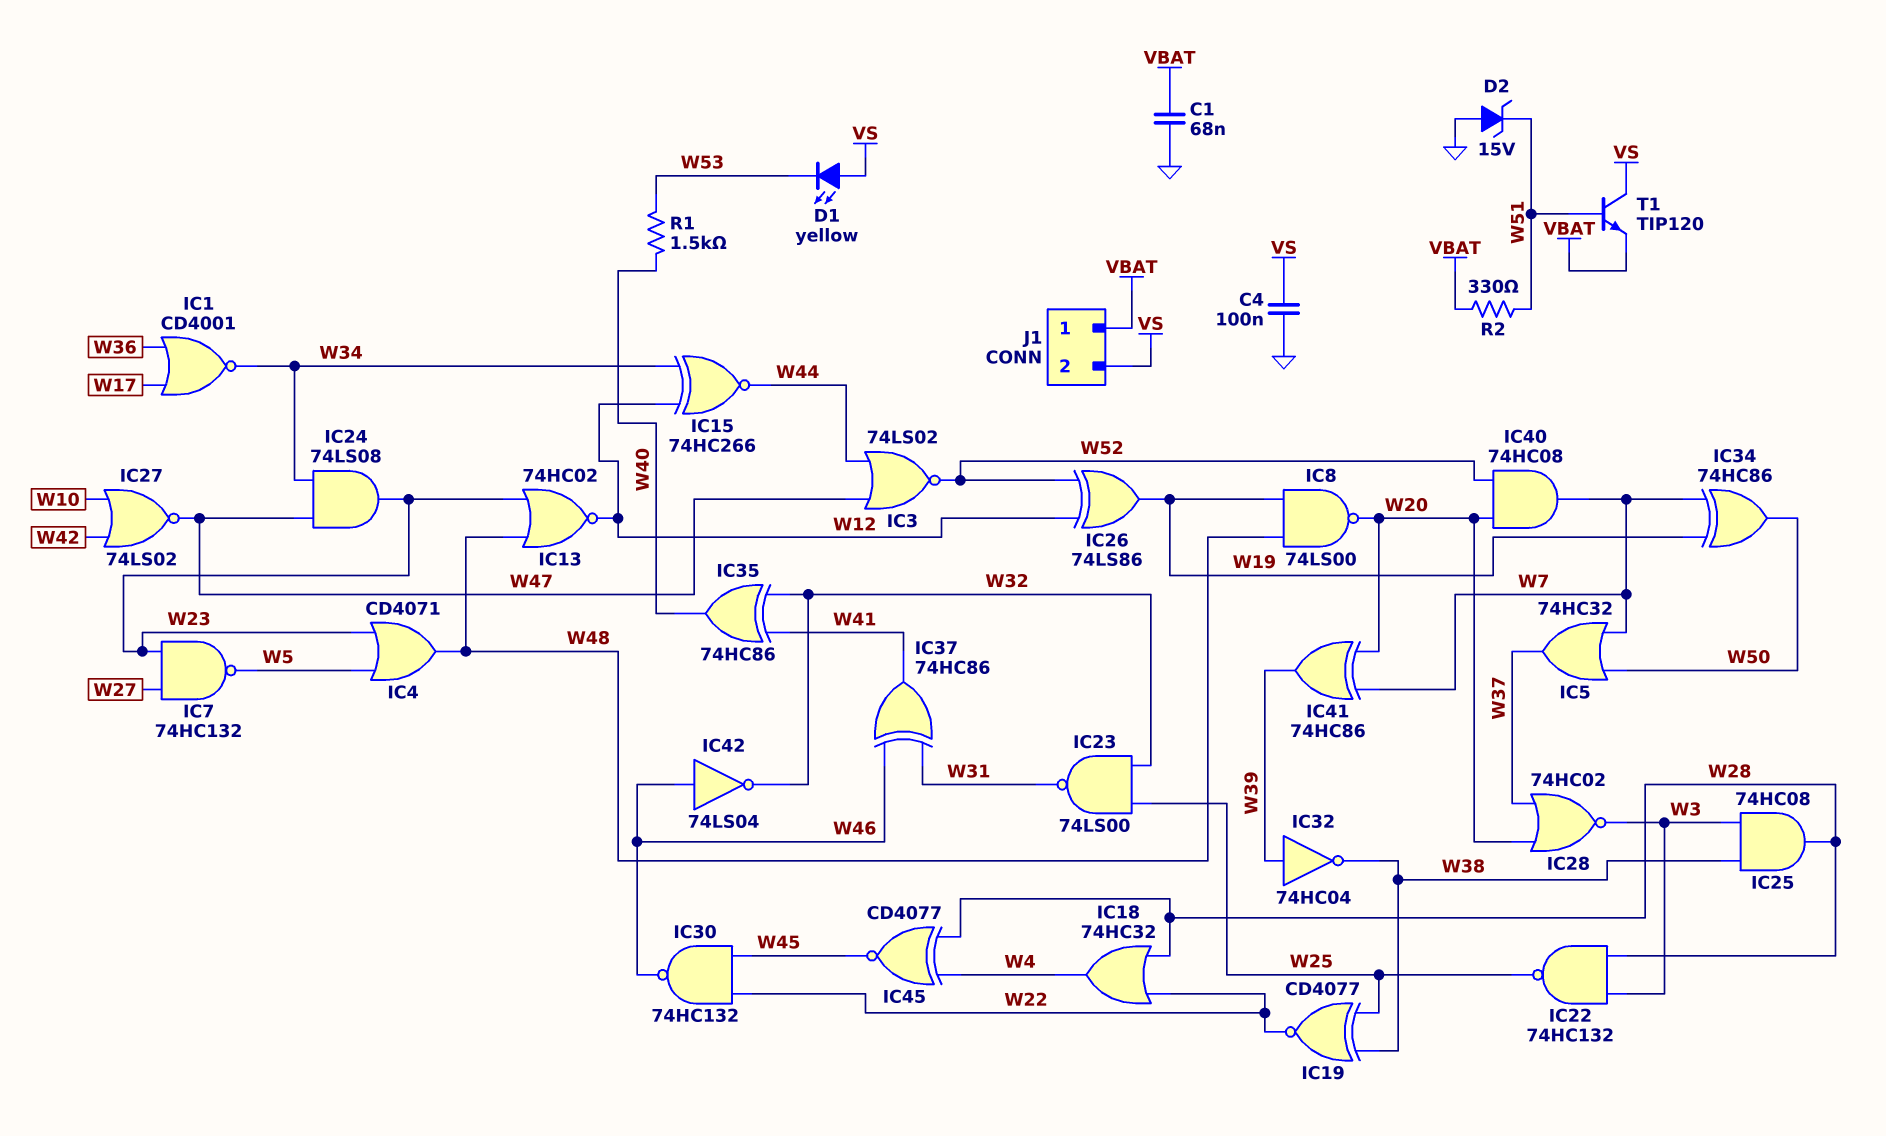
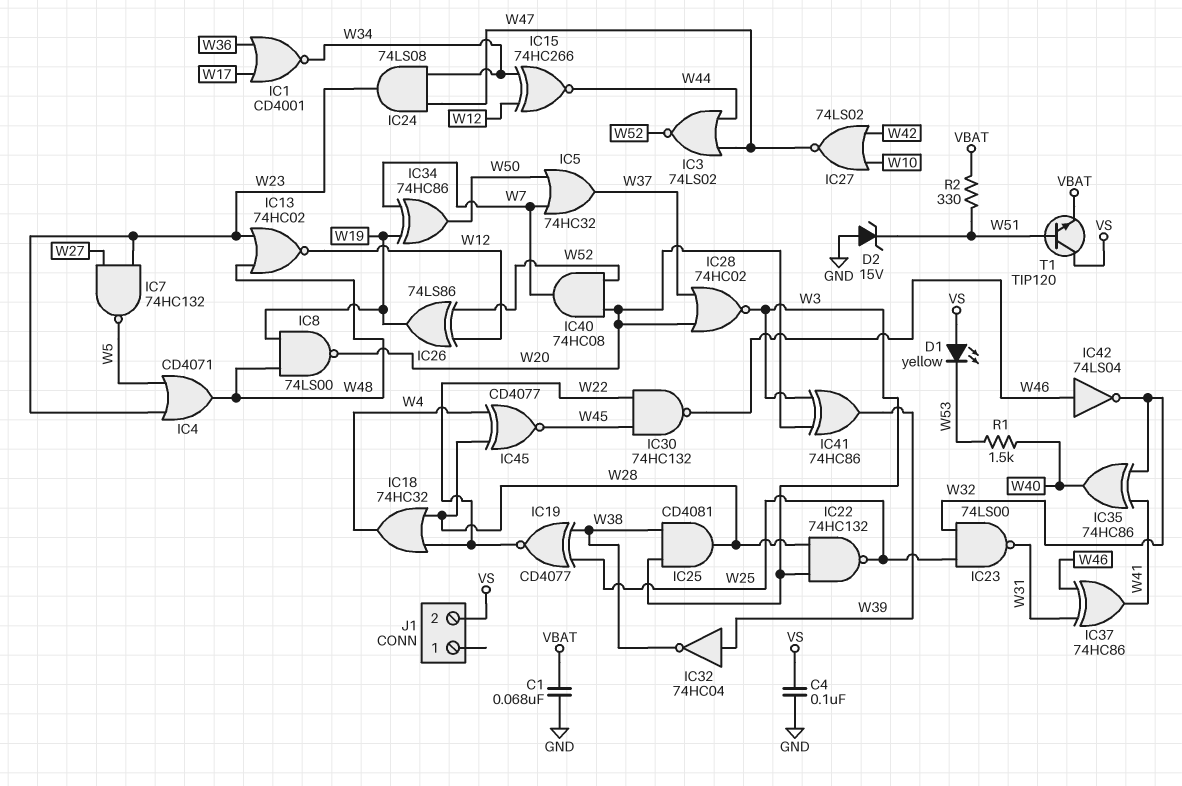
IC25: AND 74HC08 (in W3, in W38, out W28) -> AND CD4081 (in W3, in W38, out W28)
IC41: XOR 74HC86 (in W7, in W20, out W39) -> XOR 74HC86 (in W3, in W20, out W39)
J1 pin 1: VBAT -> none

